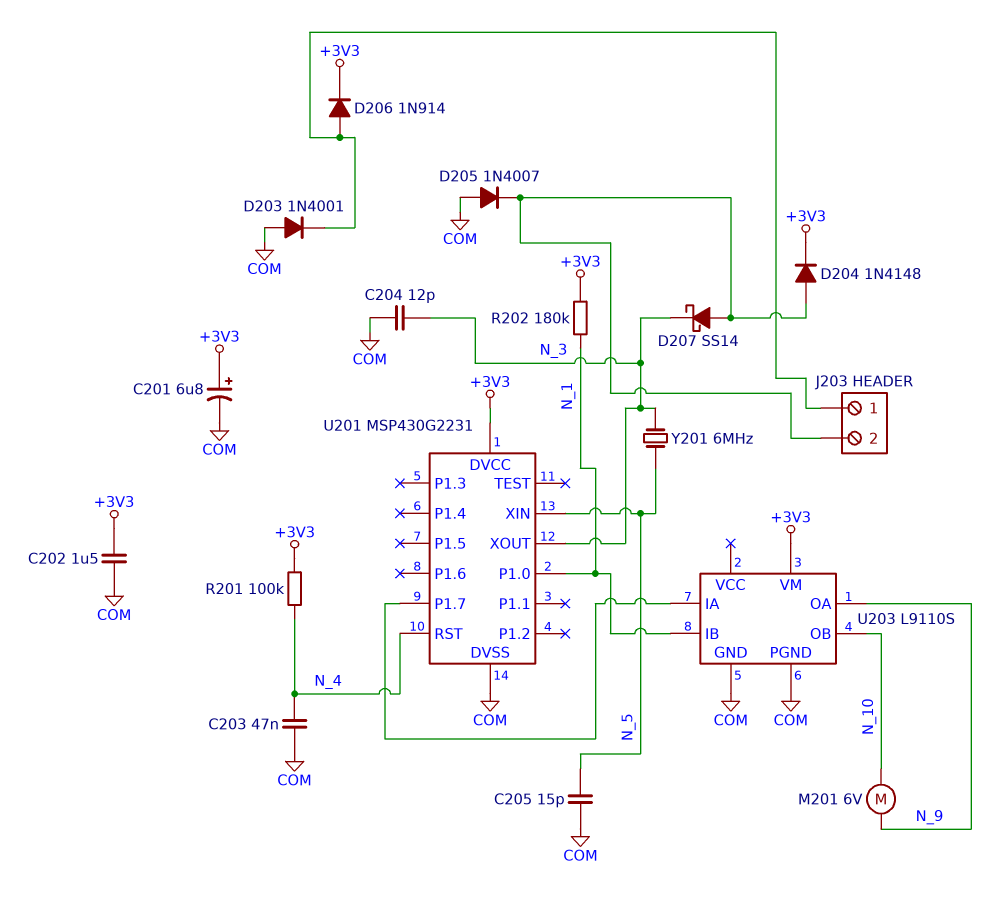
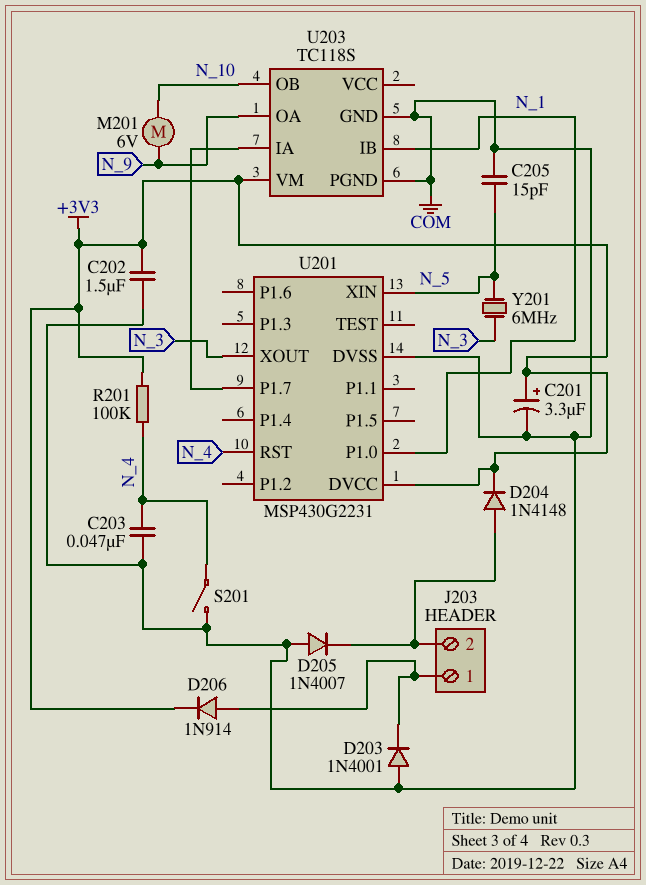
C201: 6.8uF (plus +3V3, minus COM) -> 3.3uF (plus +3V3, minus COM)
C204: 12pF (COM, N_3) -> none
D207: schottky SS14 (A J203/2, K N_3) -> none
R202: 180k (+3V3, N_1) -> none
S201: none -> switch (COM, N_4)
U203: L9110S -> TC118S

